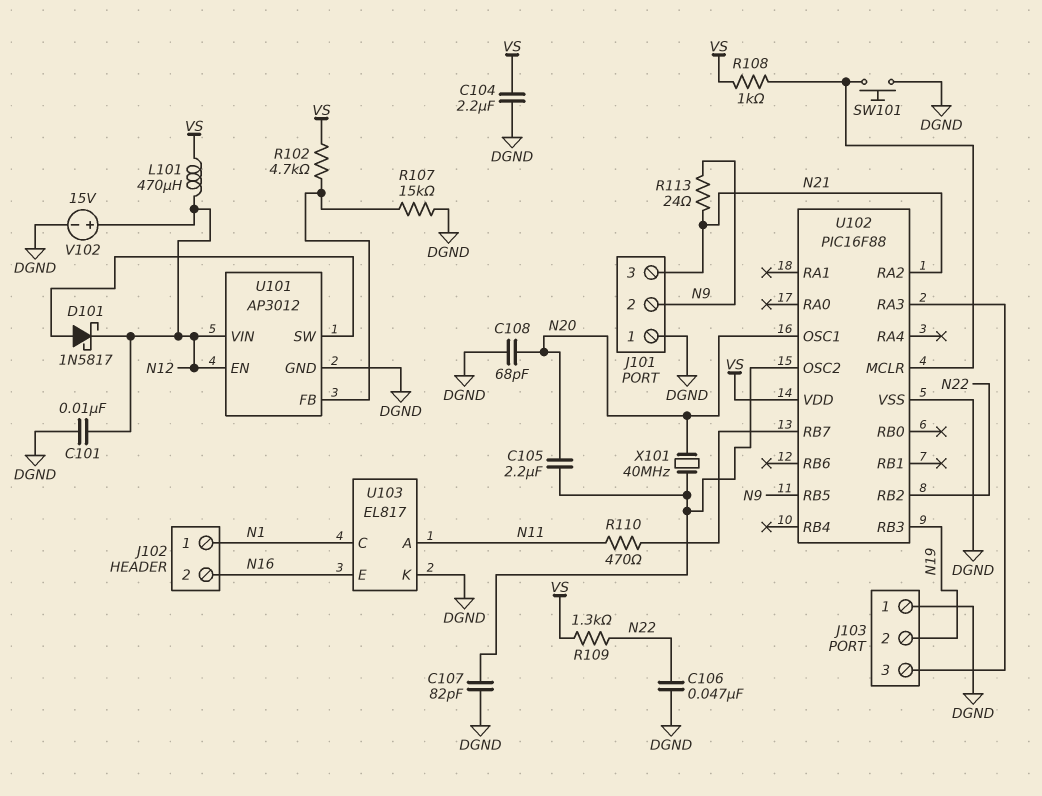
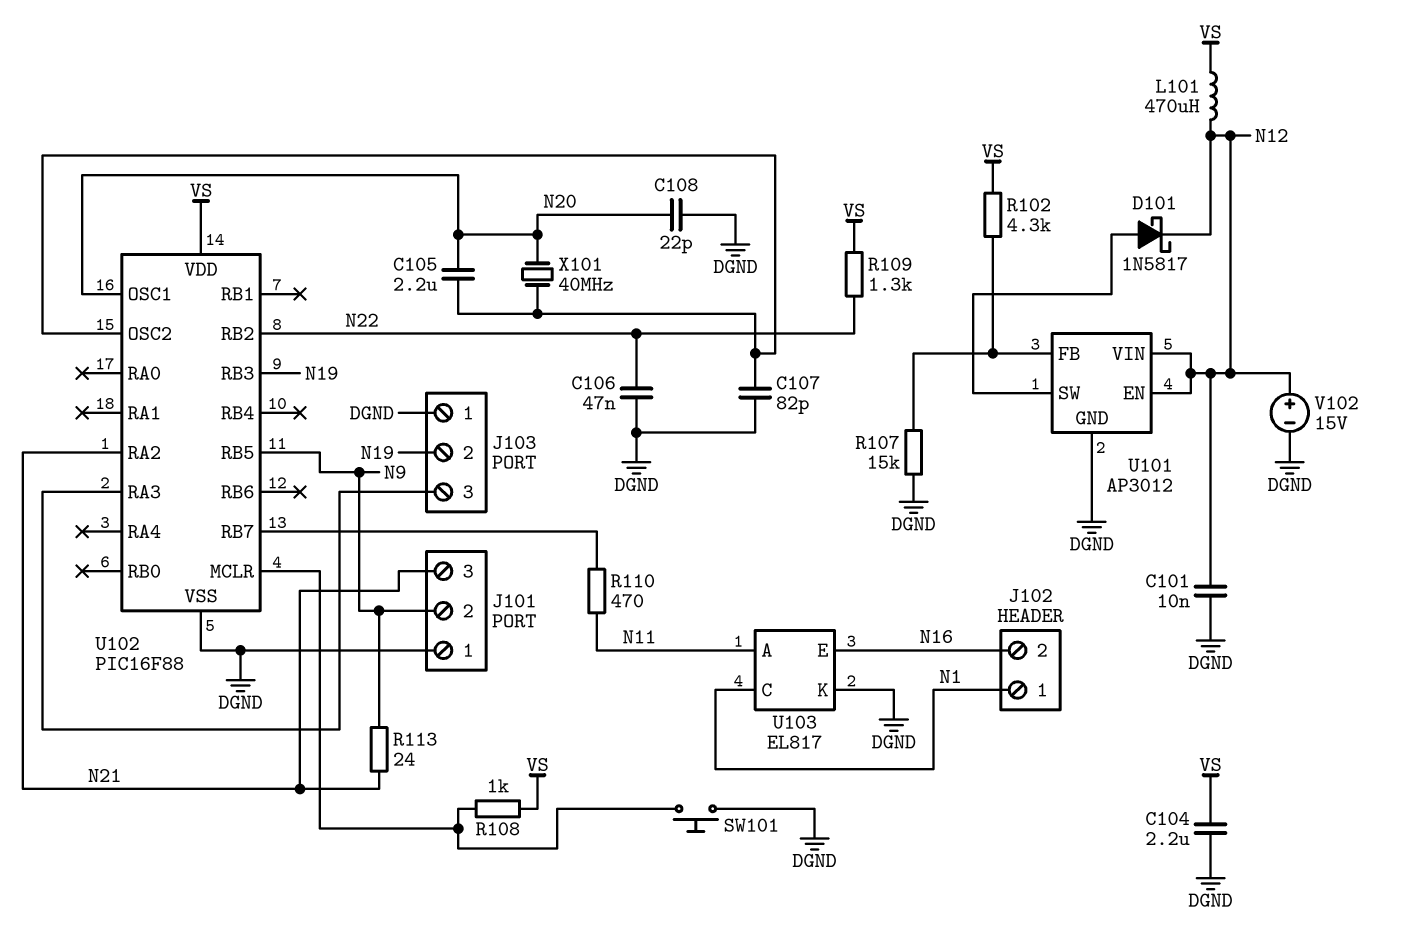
C108: 68pF (DGND, N20) -> 22pF (DGND, N20)
R102: 4.7k (U101/FB, VS) -> 4.3k (U101/FB, VS)

